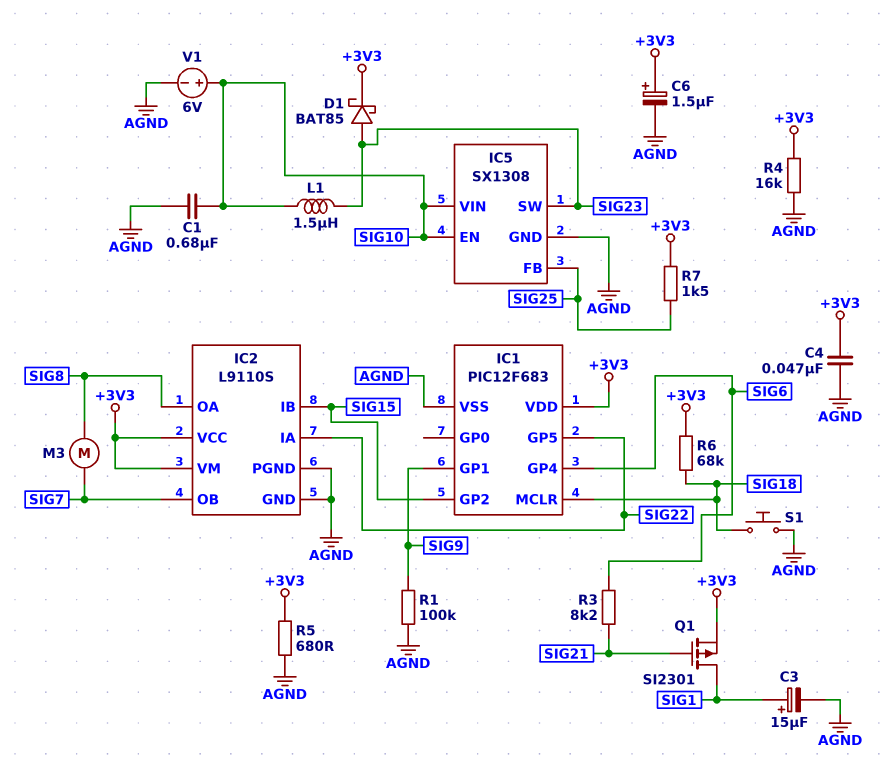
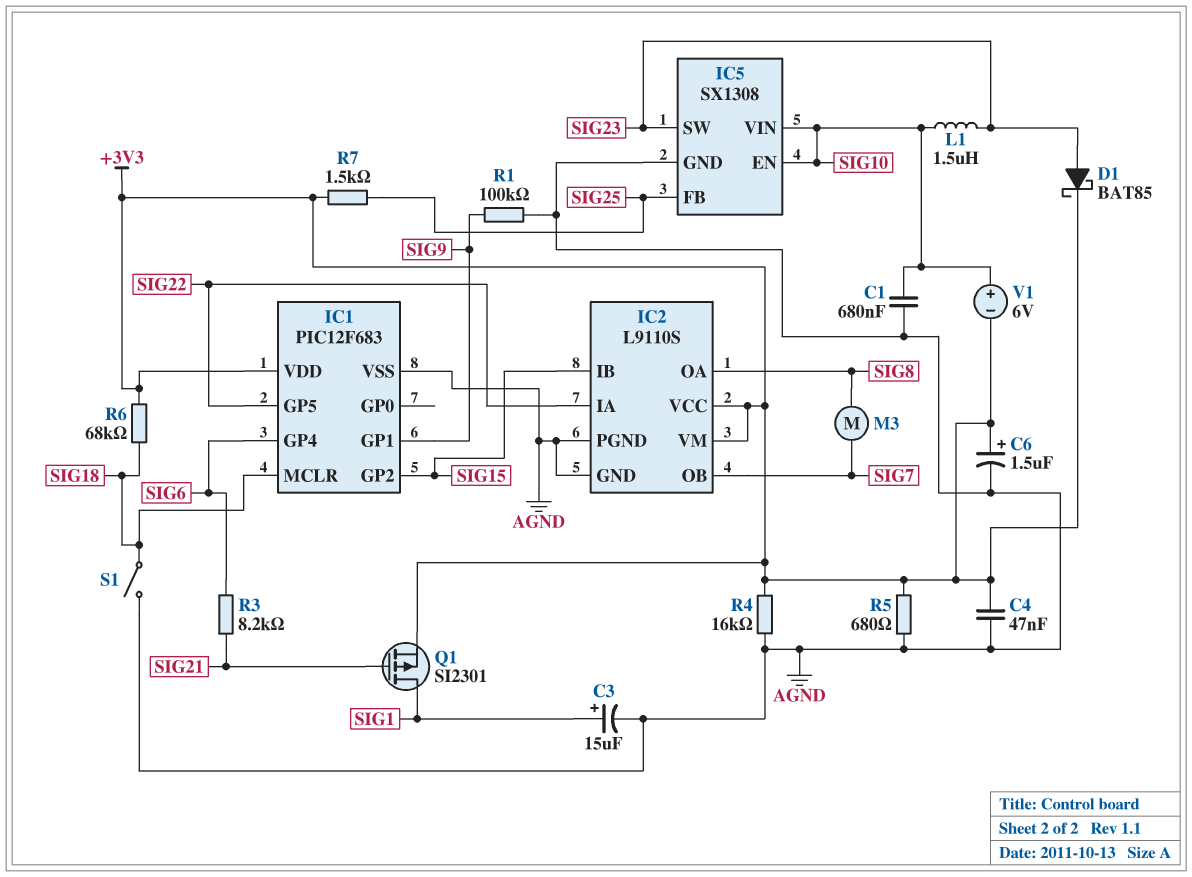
S1: button (AGND, SIG18) -> switch (AGND, SIG18)
V1: 6V (plus SIG10, minus AGND) -> 6V (plus SIG10, minus +3V3)

